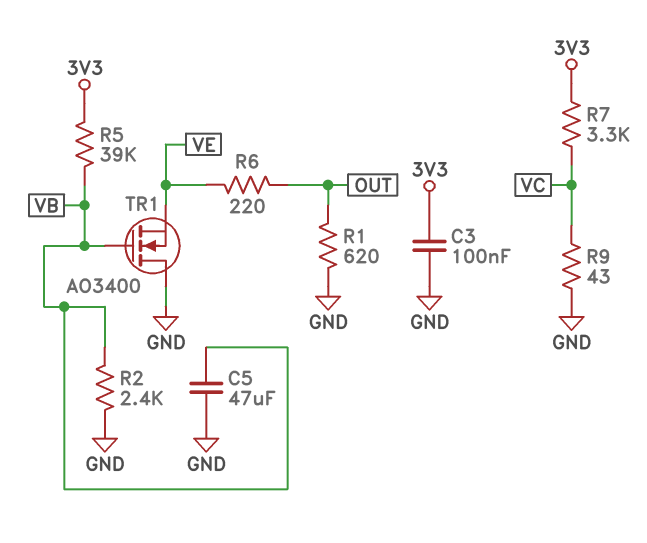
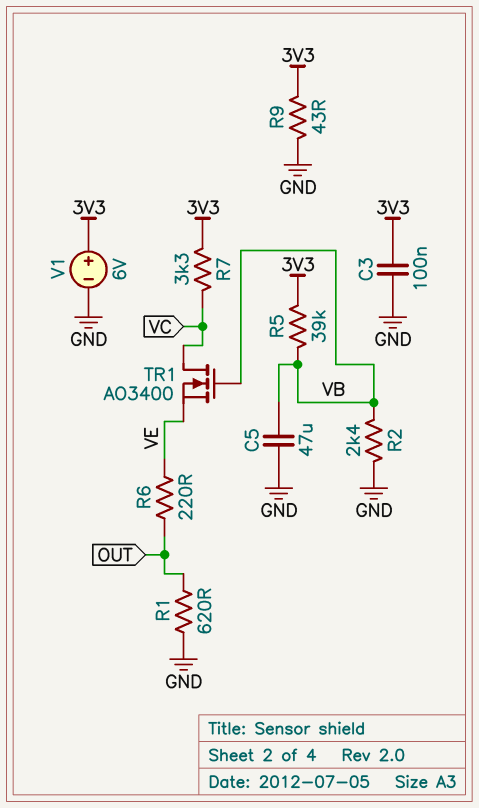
R9: 43 (GND, VC) -> 43 (3V3, GND)
TR1: NMOS AO3400 (G VB, D GND, S VE) -> NMOS AO3400 (G VB, D VC, S VE)
V1: none -> 6V (plus 3V3, minus GND)

